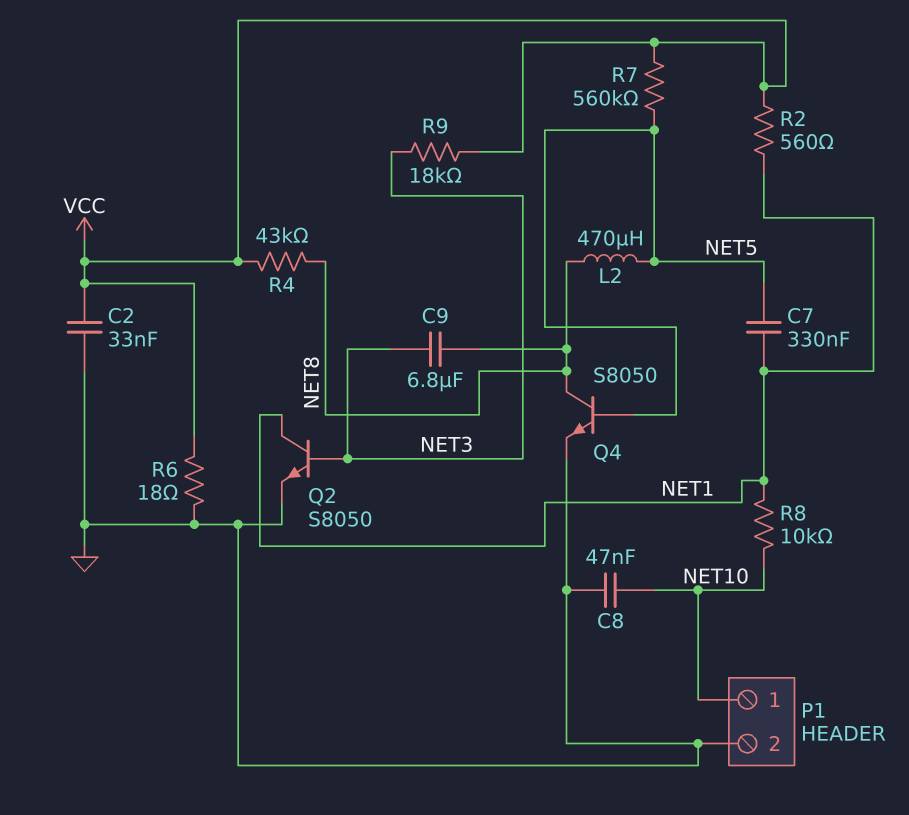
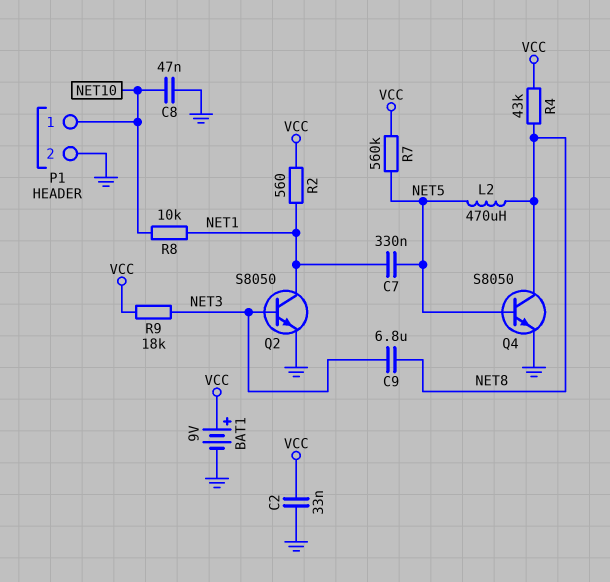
BAT1: none -> 9V (plus VCC, minus GND)
R6: 18 (GND, VCC) -> none

